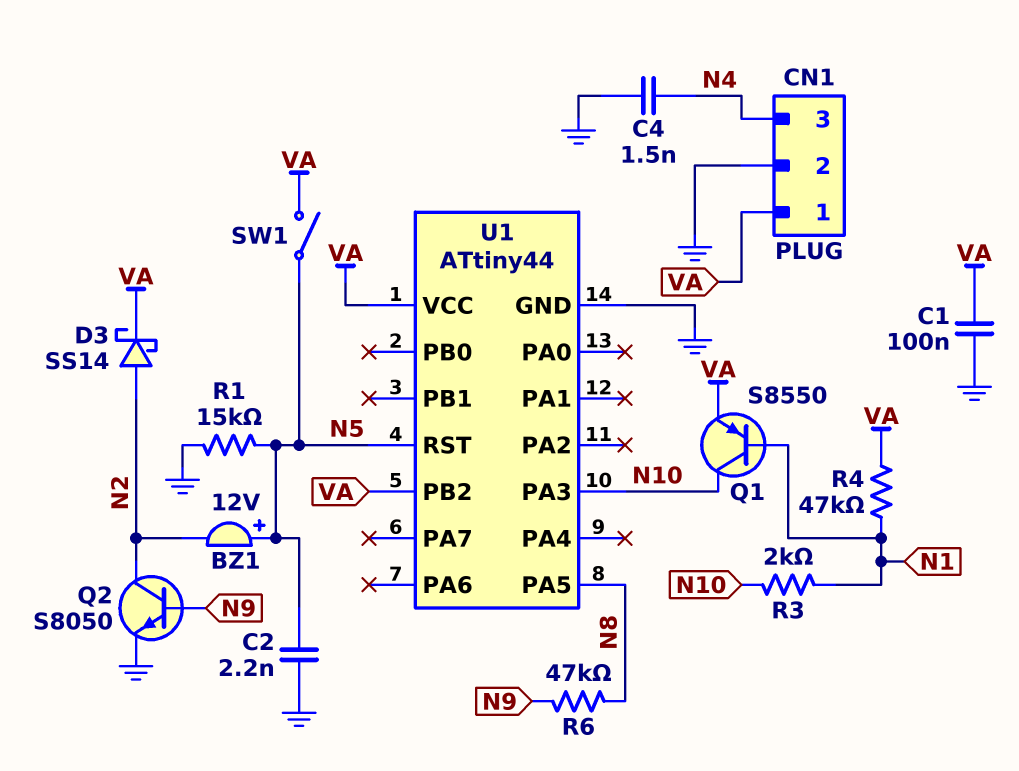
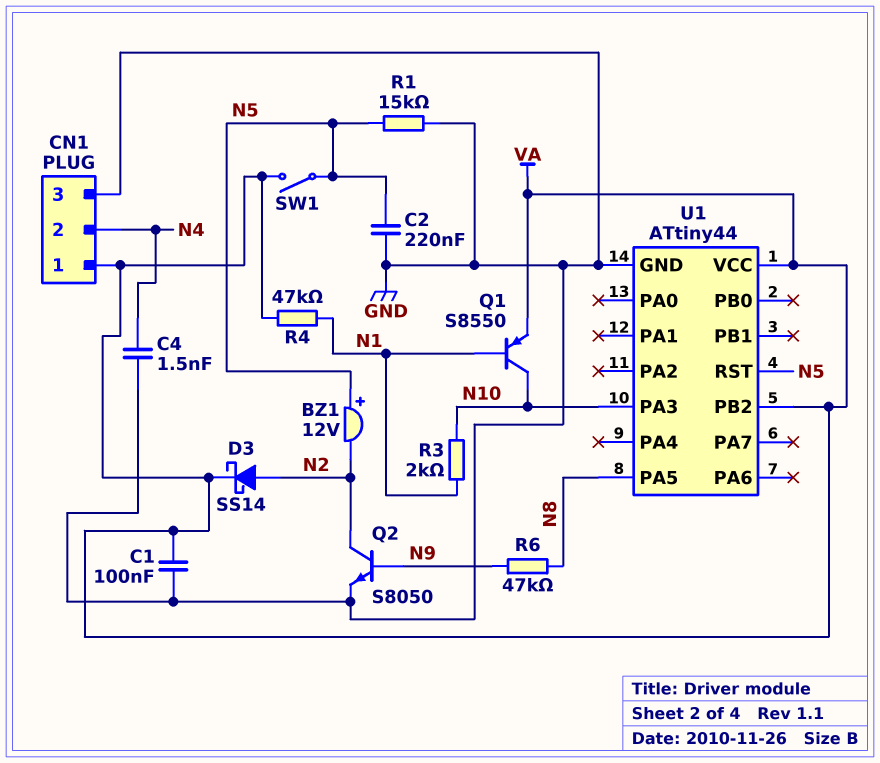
C2: 2.2nF (GND, N5) -> 220nF (GND, N5)
CN1 pin 2: GND -> N4
CN1 pin 3: N4 -> GND

